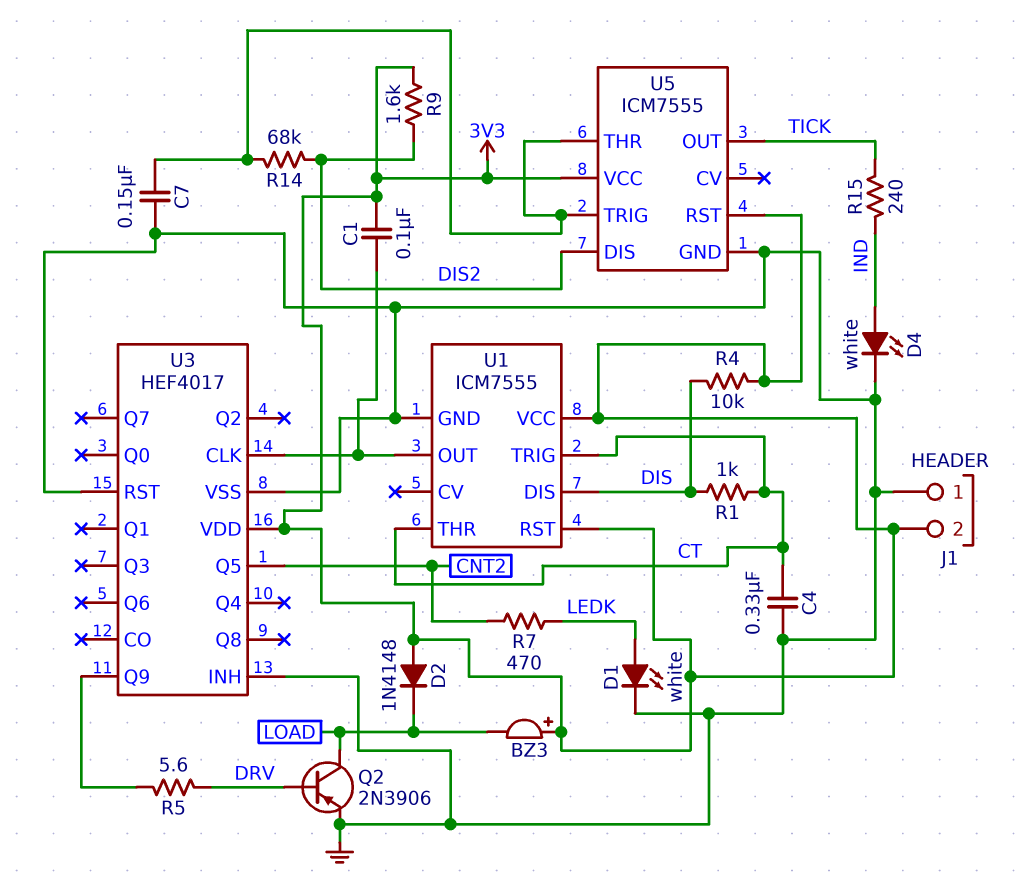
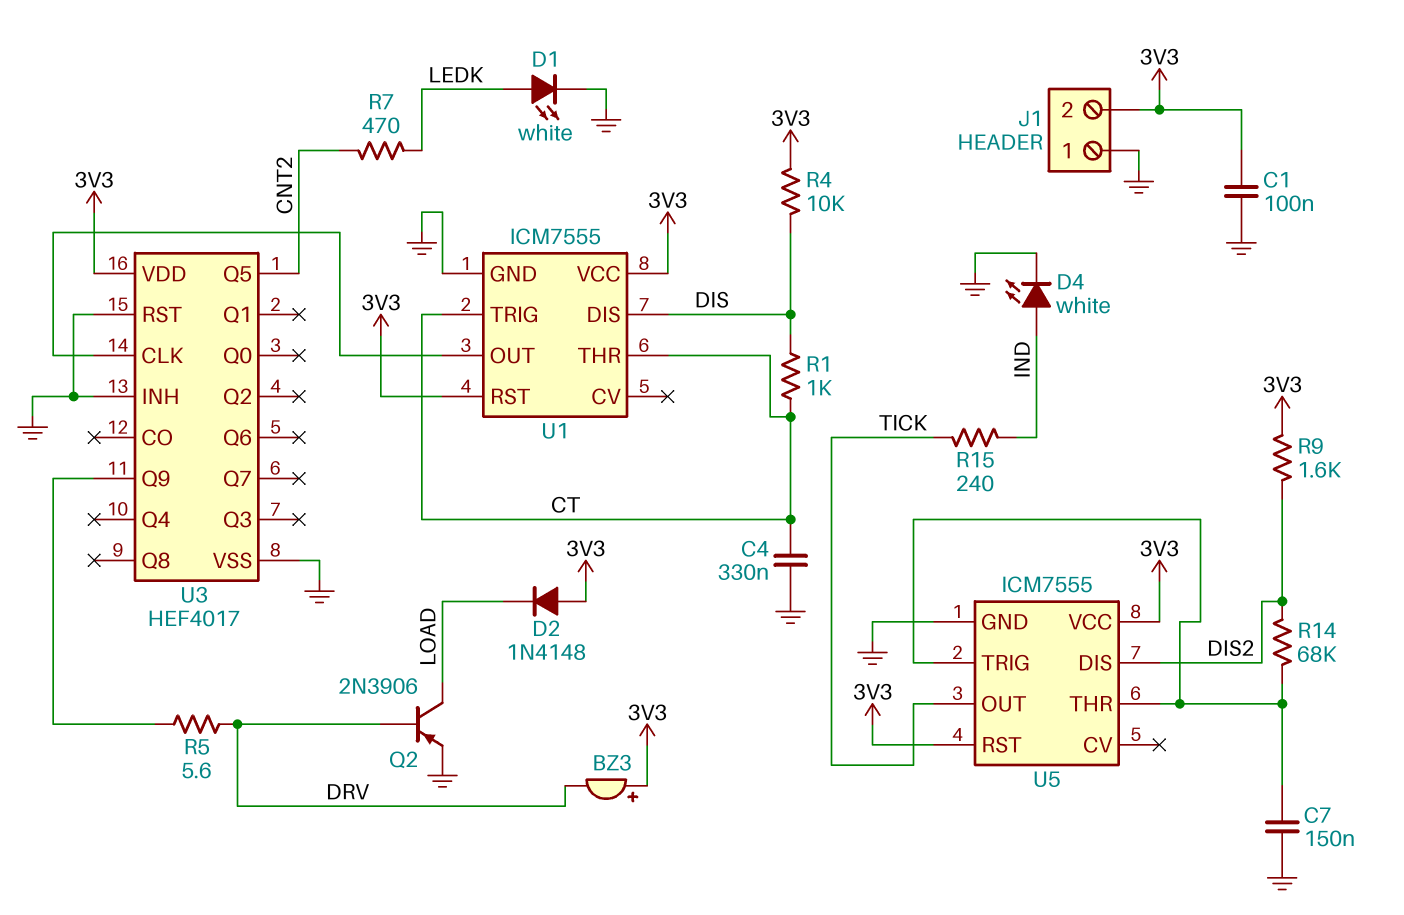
BZ3: buzzer (plus 3V3, minus LOAD) -> buzzer (plus 3V3, minus DRV)
C1: 100nF (3V3, U1/OUT) -> 100nF (3V3, GND)

